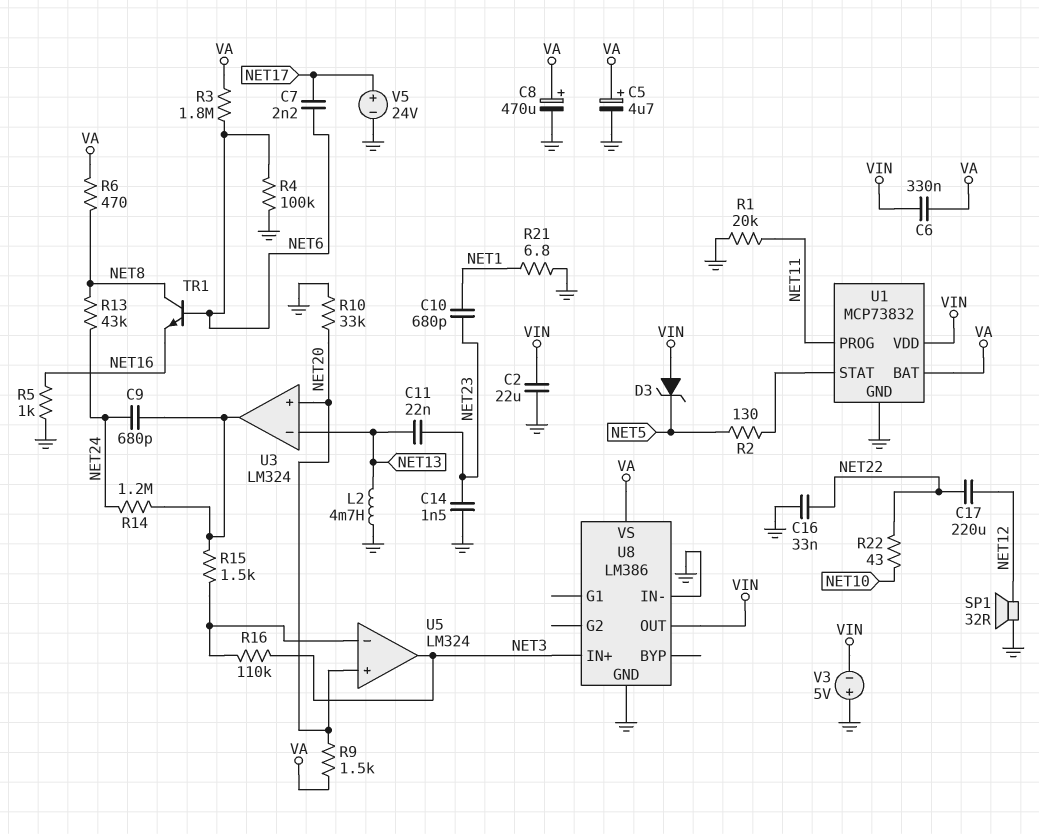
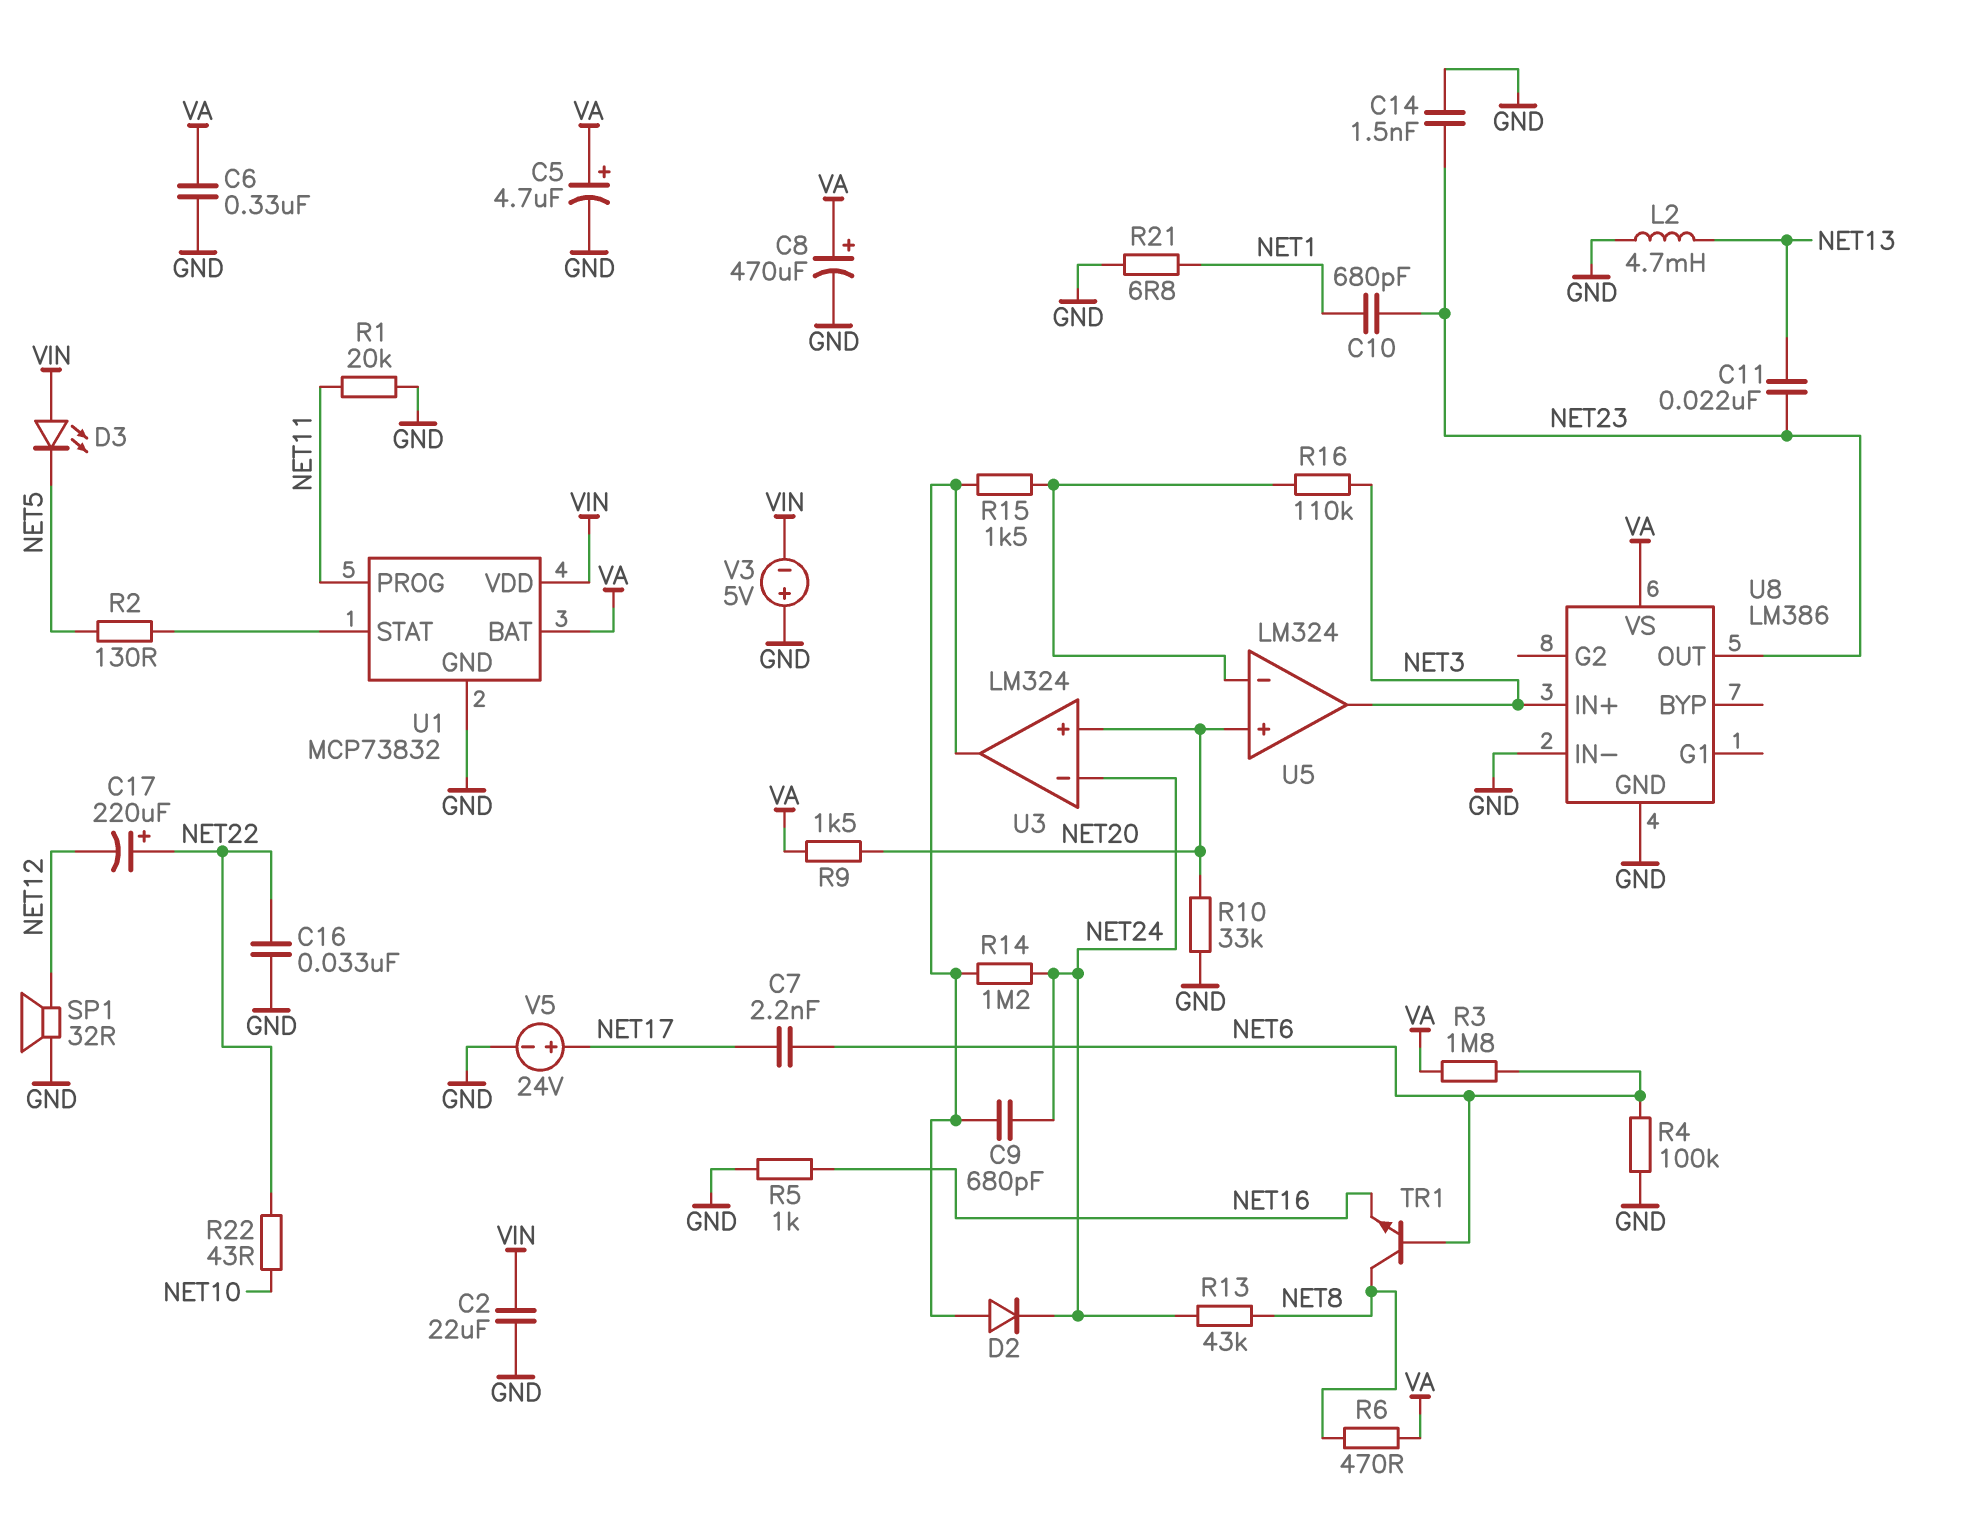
C6: 330nF (VA, VIN) -> 330nF (GND, VA)
C17: 220uF (NET12, NET22) -> 220uF (plus NET22, minus NET12)
D2: none -> diode (A U3/out, K NET24)
D3: zener (A VIN, K NET5) -> LED (A VIN, K NET5)
U3 pin in-: NET13 -> NET24
U8 pin OUT: VIN -> NET23

